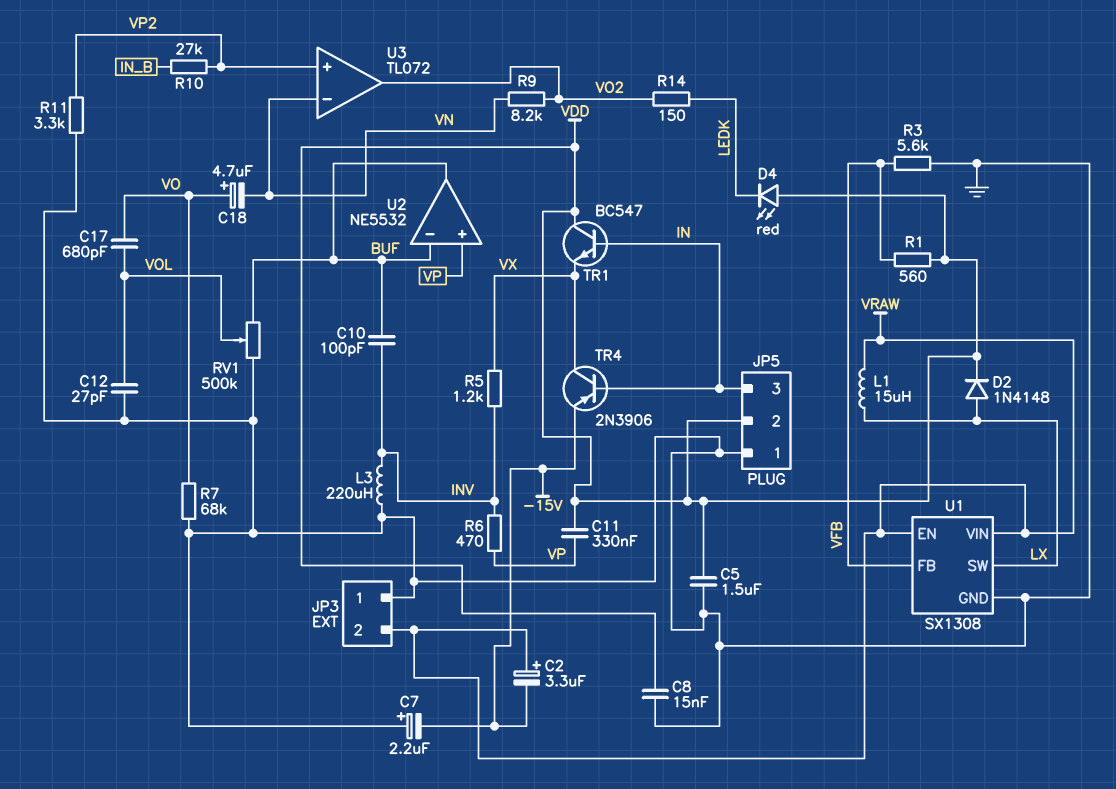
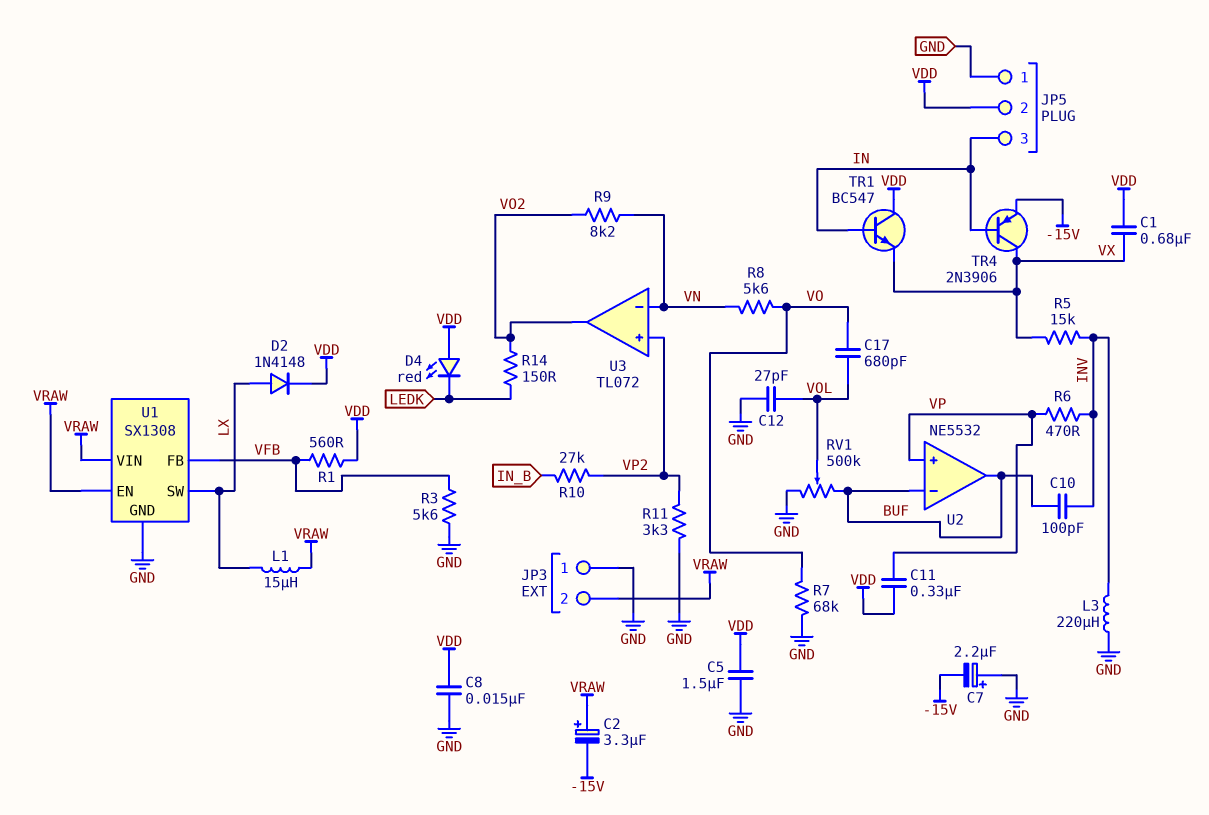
C1: none -> 680nF (VDD, VX)
C18: 4.7uF (plus VO, minus VN) -> none
R5: 1.2k (INV, VX) -> 15k (INV, VX)
R8: none -> 5.6k (VN, VO)

